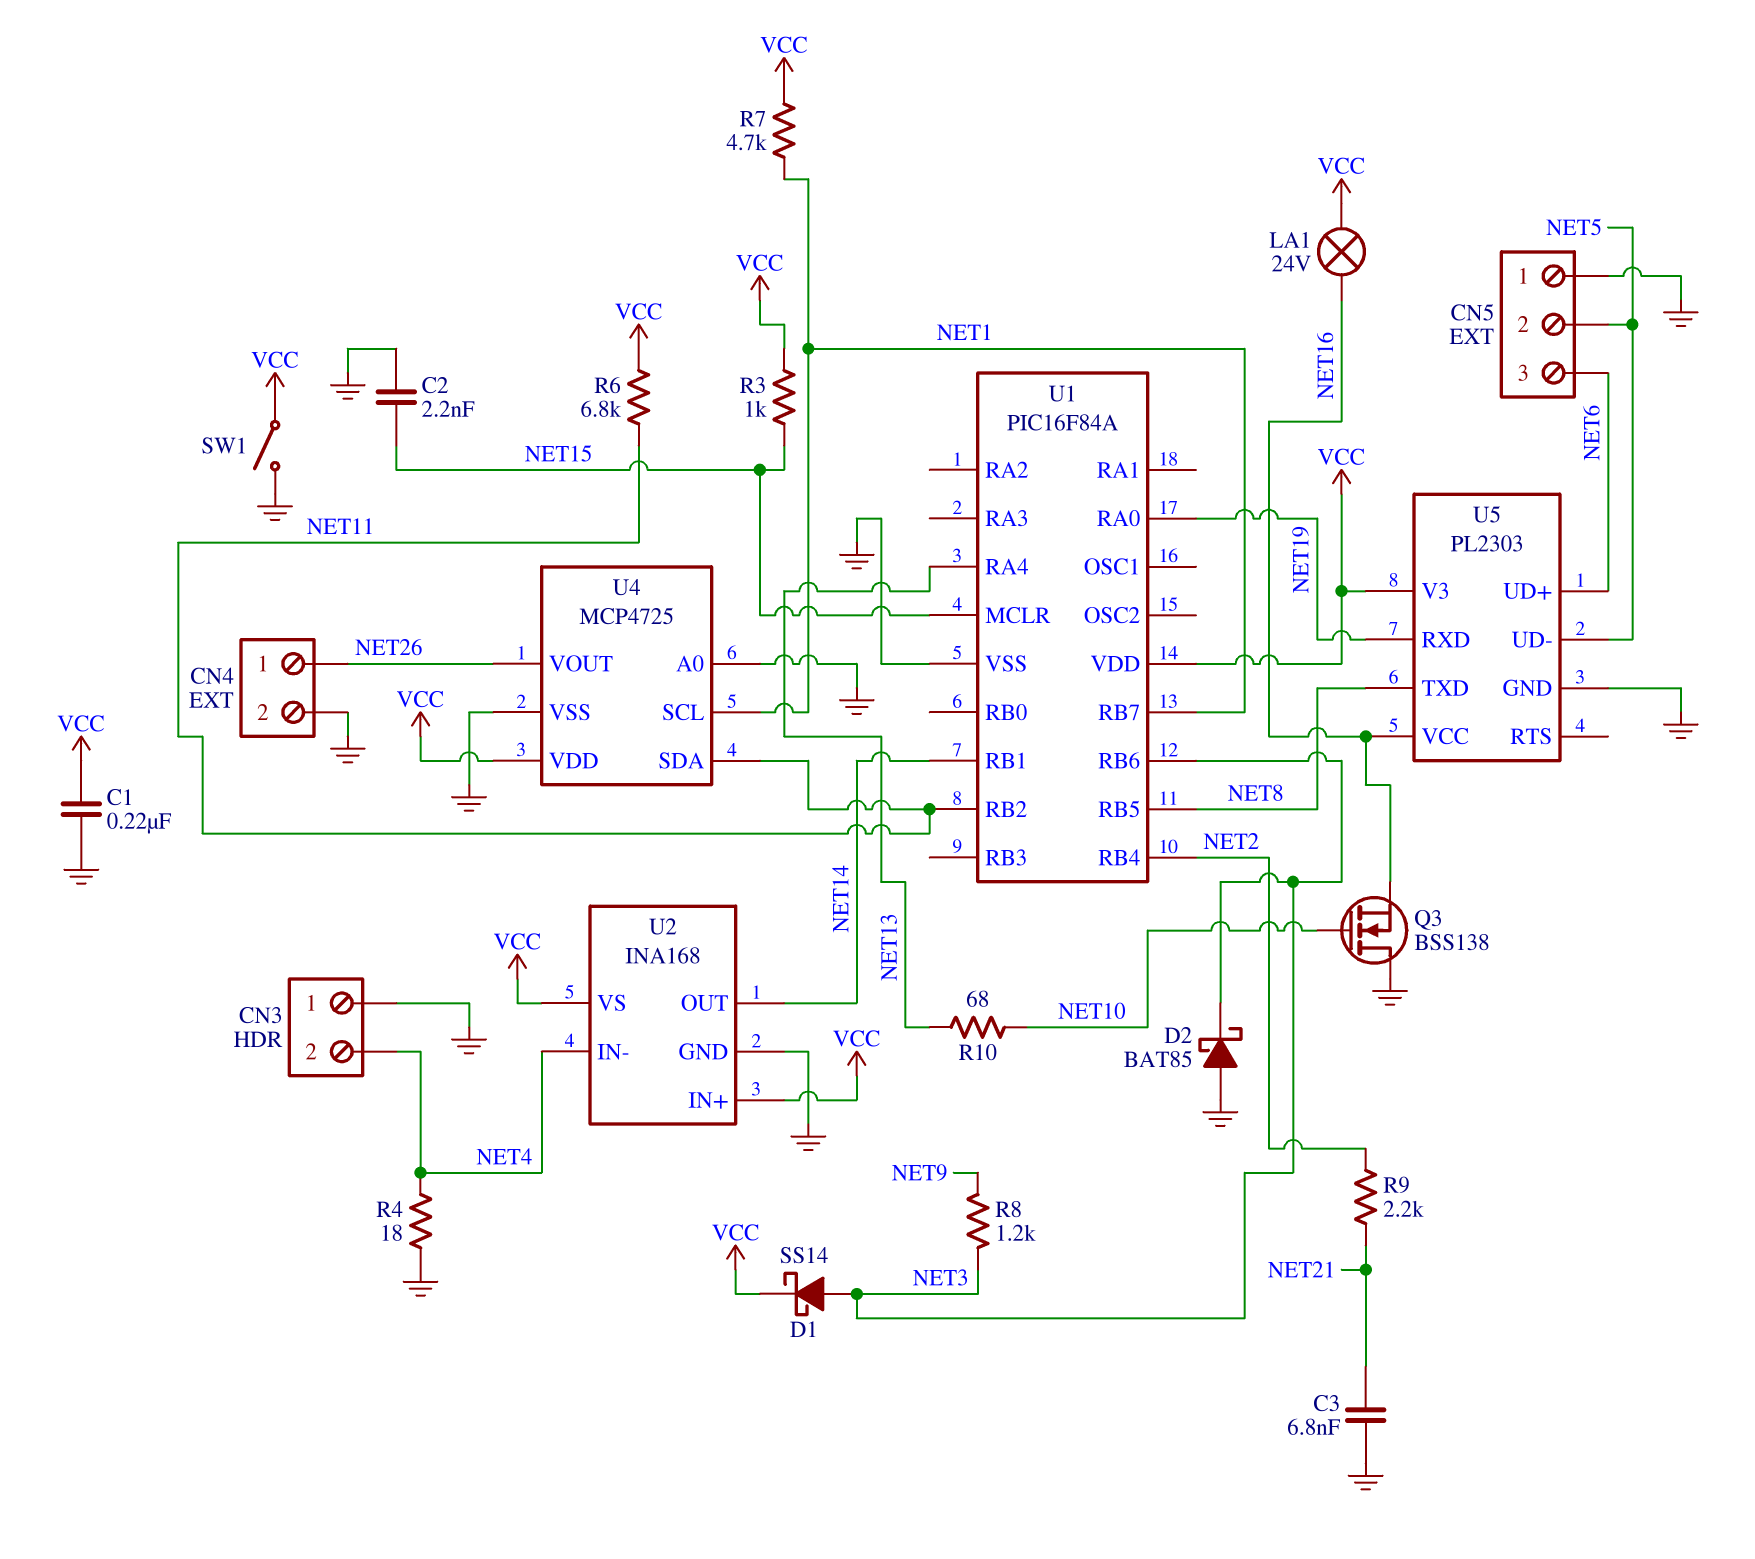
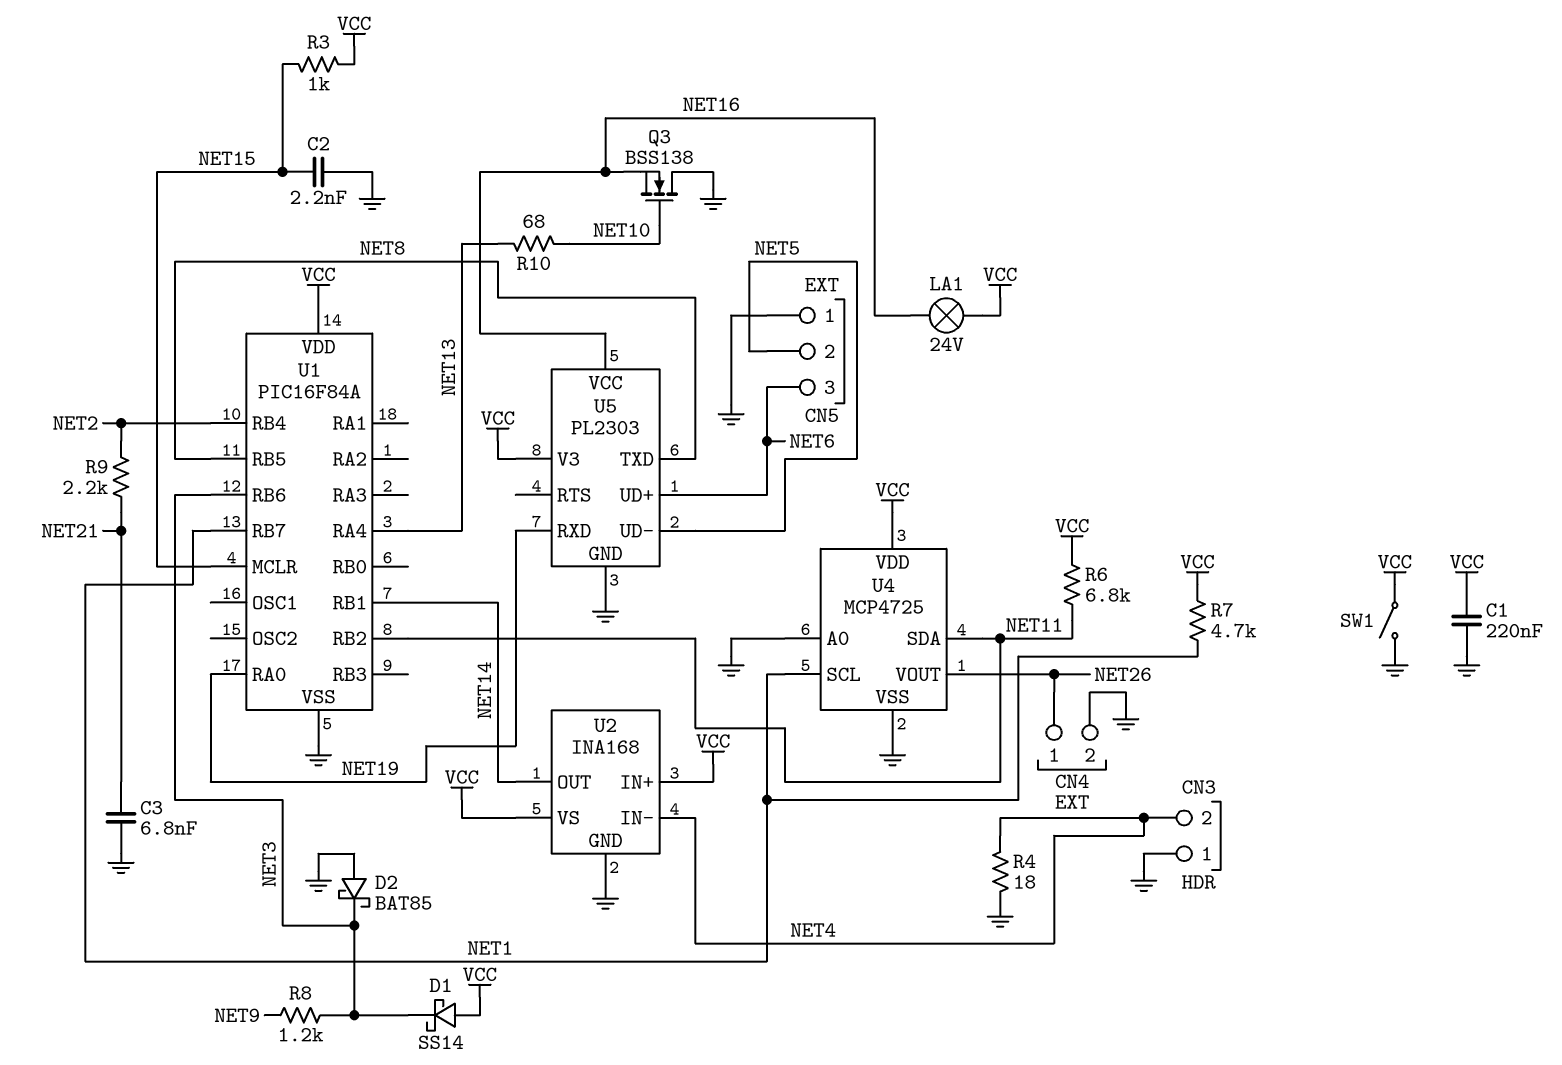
D1: schottky SS14 (A NET3, K VCC) -> schottky SS14 (A VCC, K NET3)

